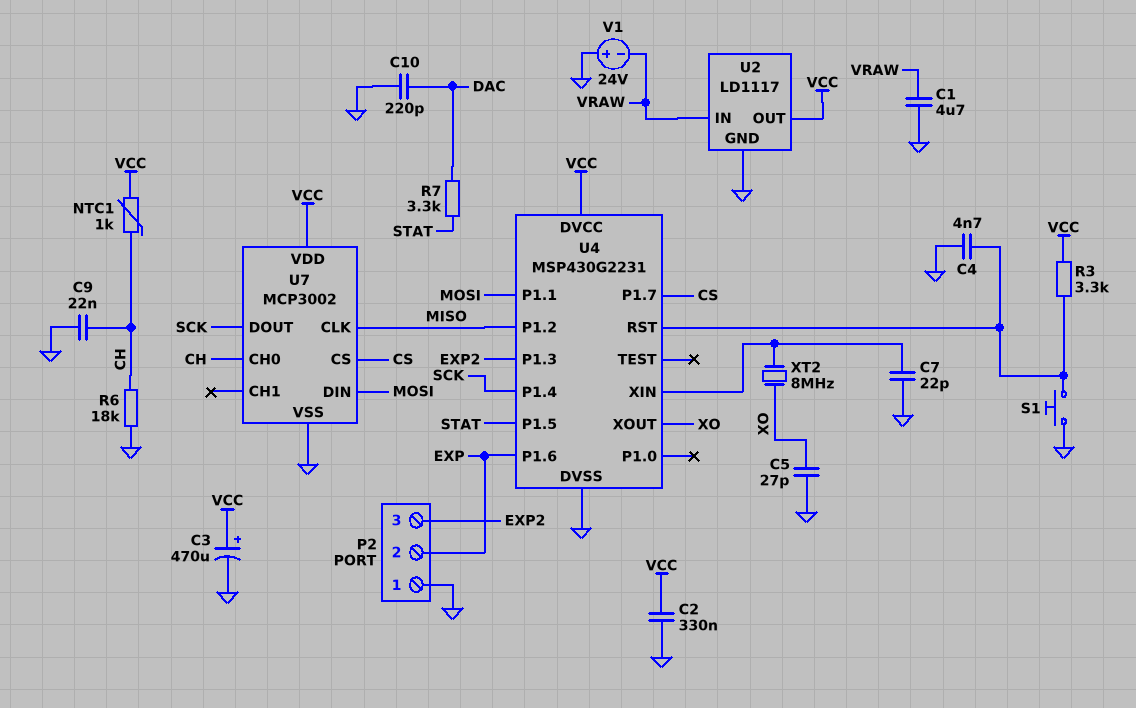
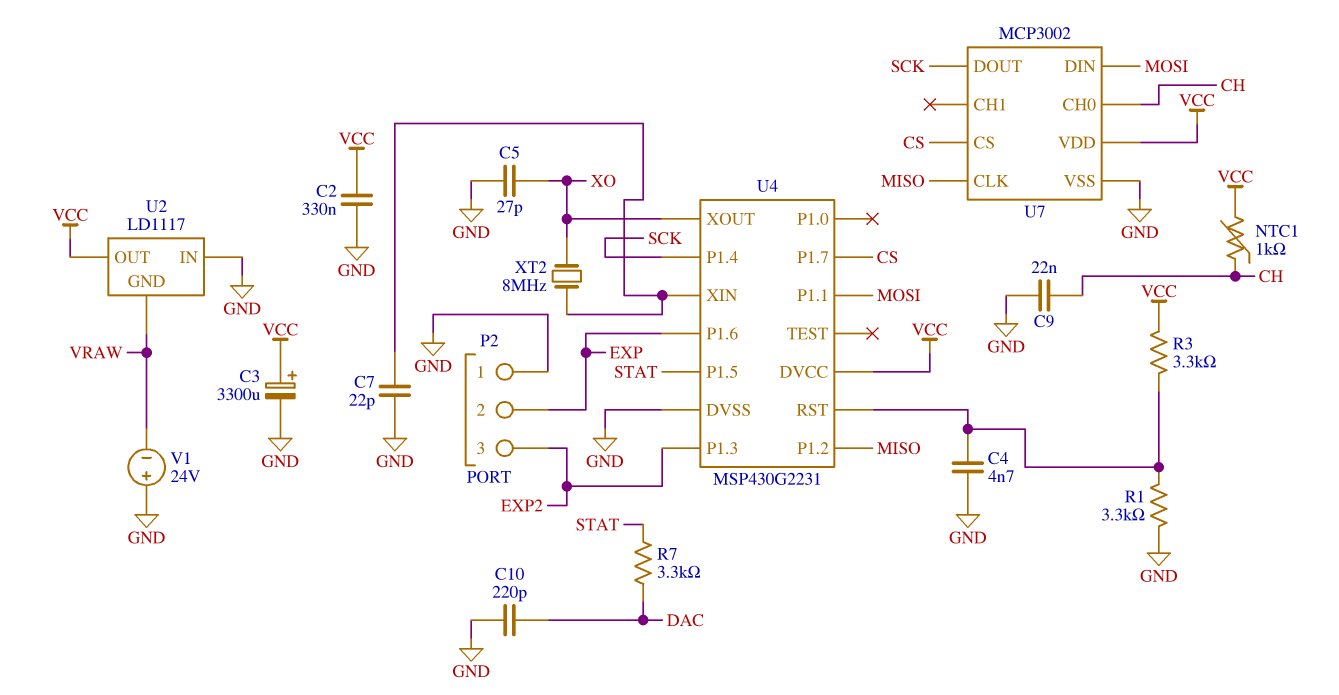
C1: 4.7uF (GND, VRAW) -> none
C3: 470uF (plus VCC, minus GND) -> 3300uF (plus VCC, minus GND)
R1: none -> 3.3k (GND, U4/RST)
R6: 18k (CH, GND) -> none
S1: button (GND, U4/RST) -> none
U2 pin GND: GND -> VRAW
U2 pin IN: VRAW -> GND

